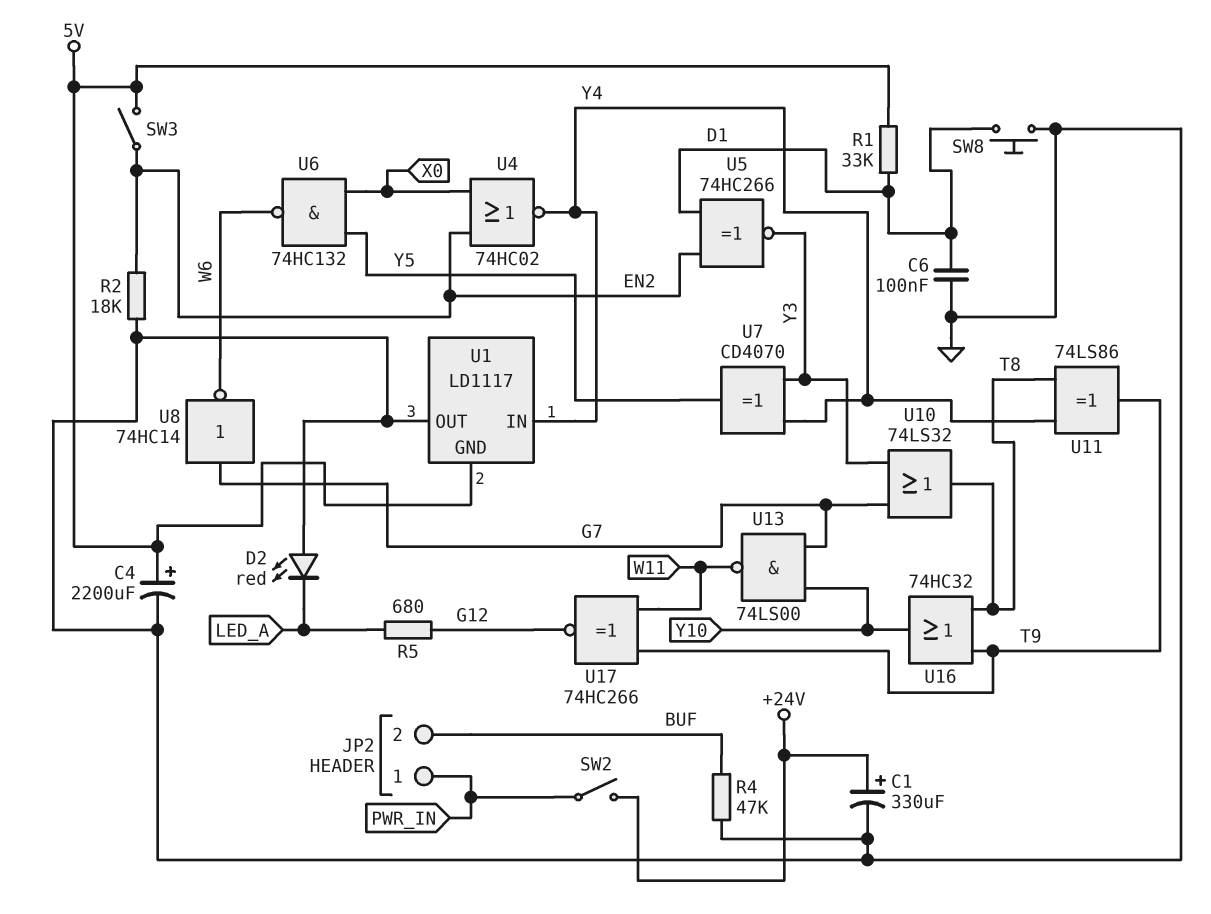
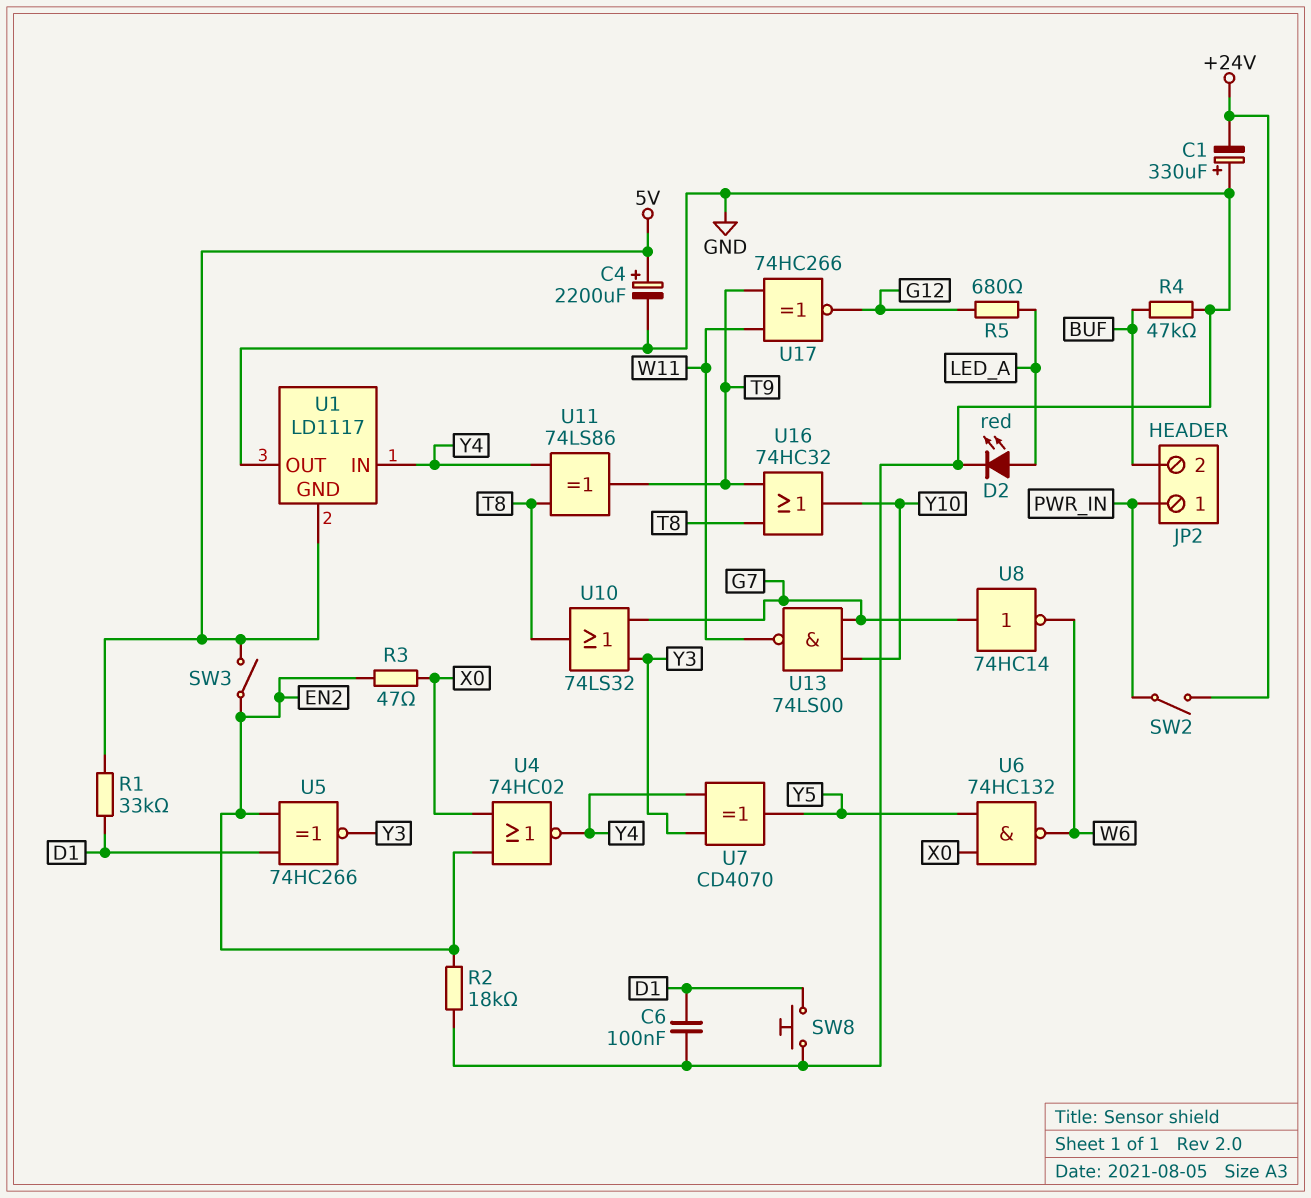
C1: 330uF (plus +24V, minus GND) -> 330uF (plus GND, minus +24V)
D2: LED red (A GND, K LED_A) -> LED red (A LED_A, K GND)
R3: none -> 47 (EN2, X0)

